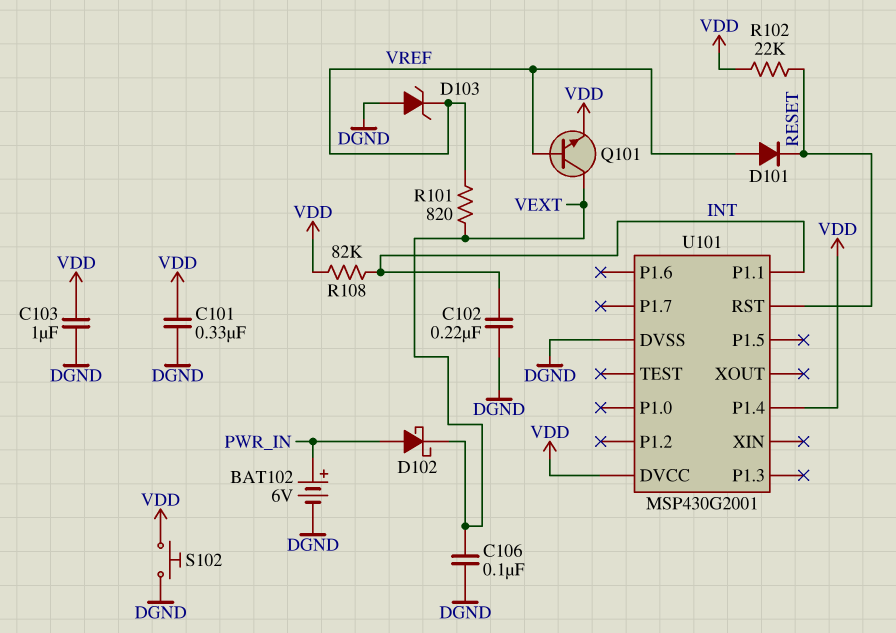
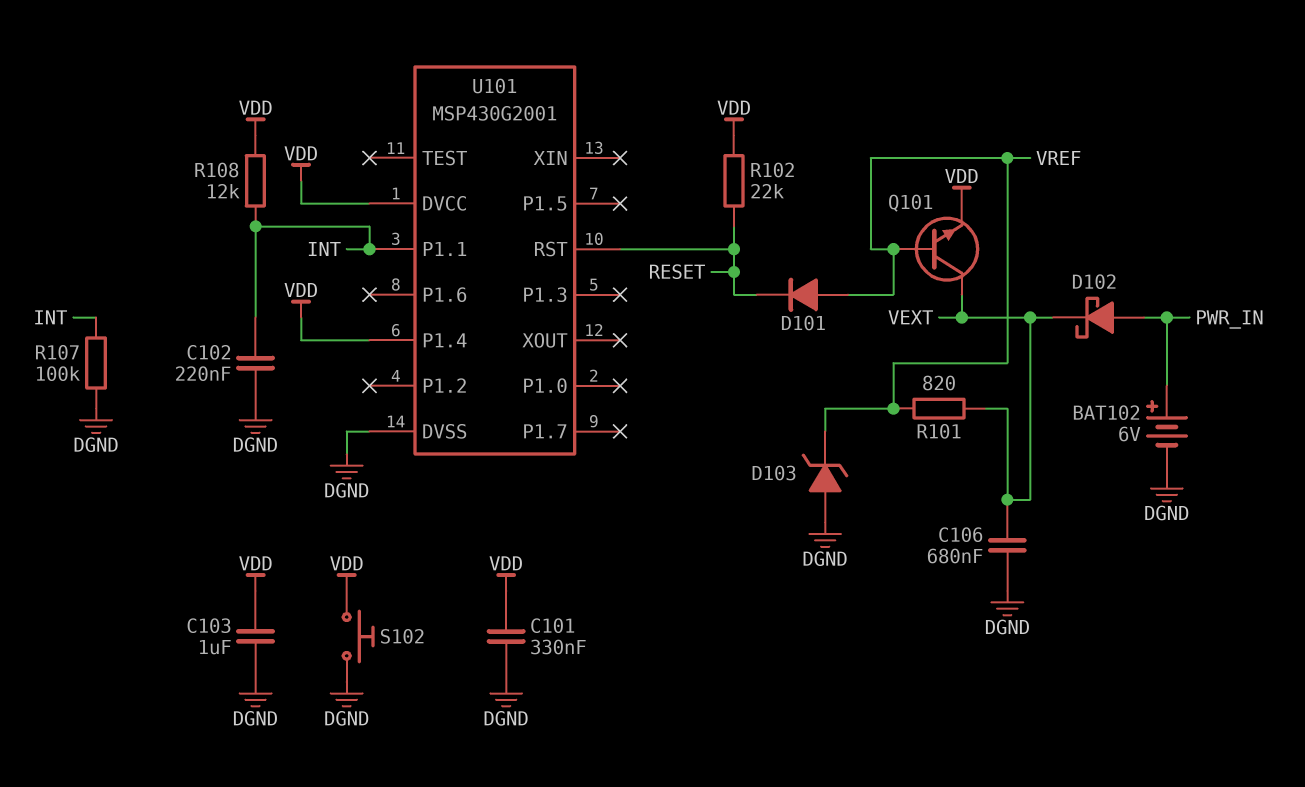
C106: 100nF (DGND, VEXT) -> 680nF (DGND, VEXT)
R107: none -> 100k (DGND, INT)
R108: 82k (INT, VDD) -> 12k (INT, VDD)

